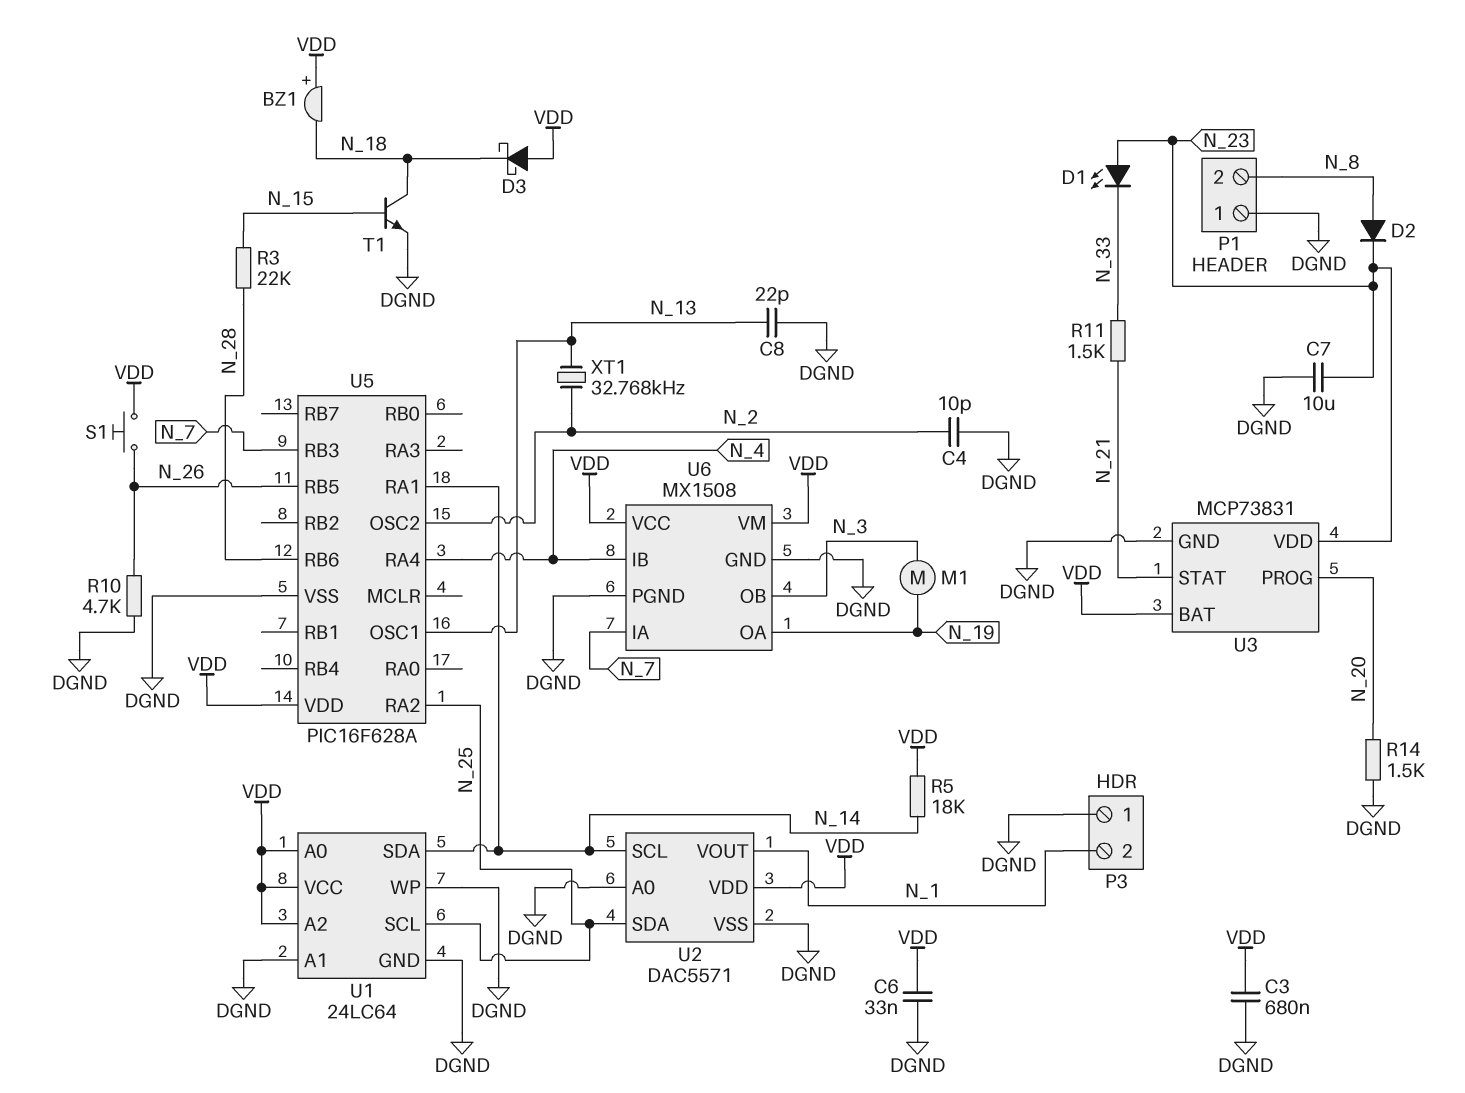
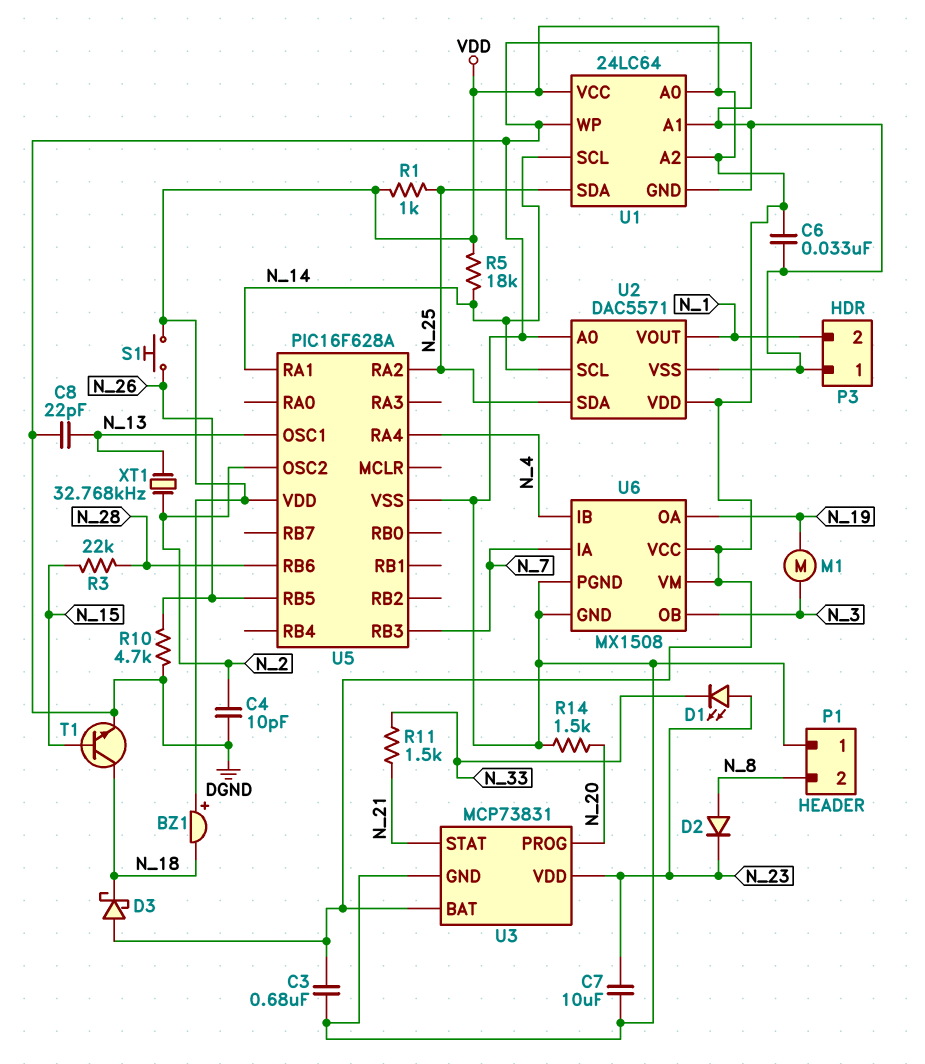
R1: none -> 1k (N_25, VDD)
U1 pin SCL: N_25 -> N_14
U1 pin SDA: N_14 -> N_25

